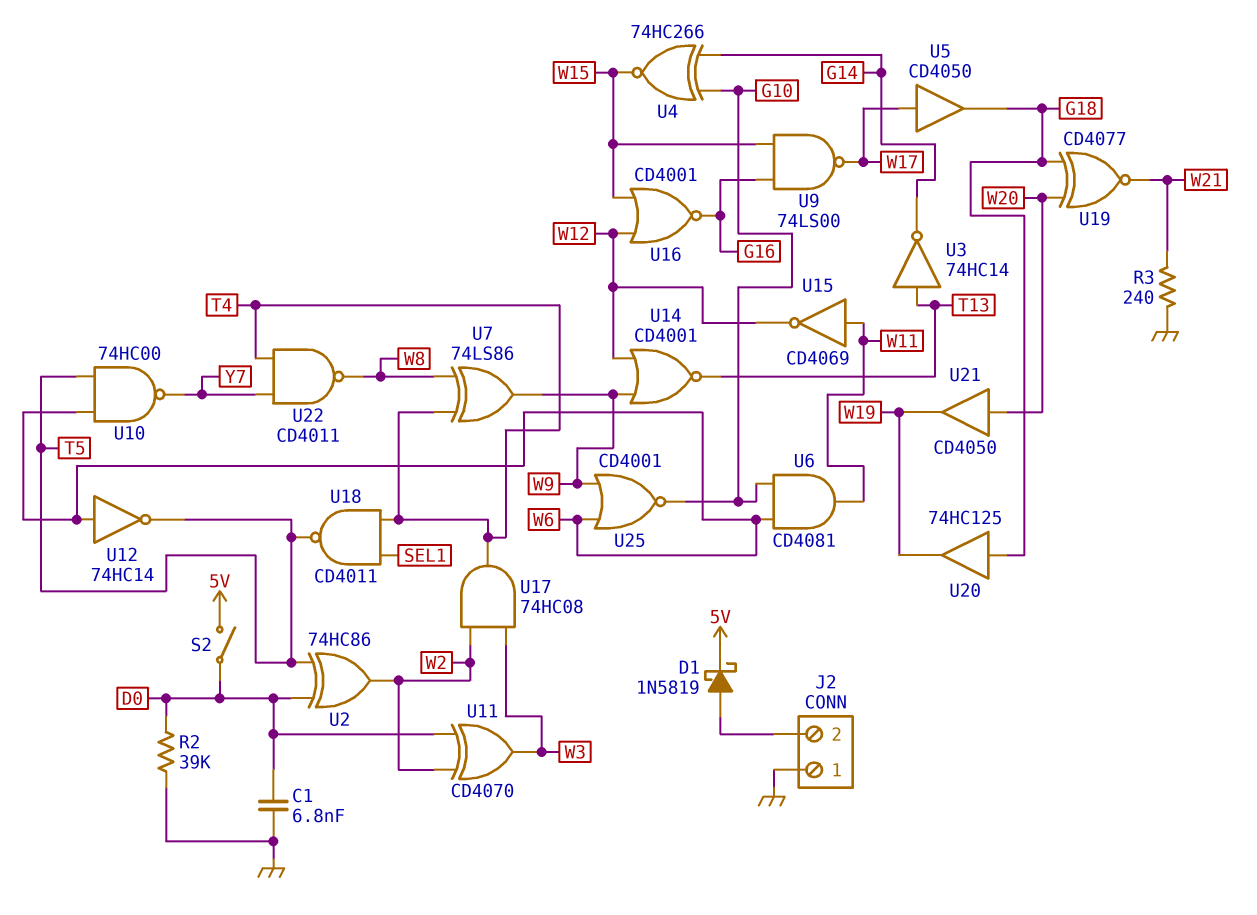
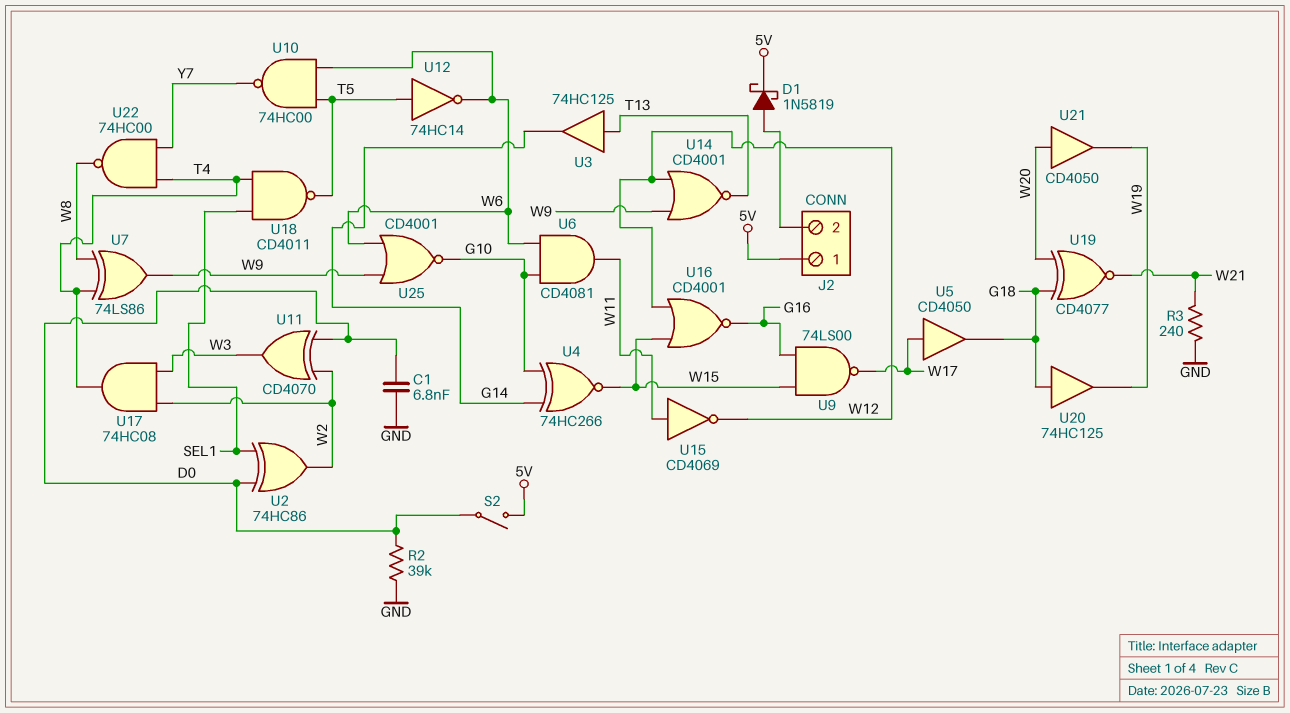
J2 pin 1: GND -> 5V
U2: XOR 74HC86 (in D0, in T5, out W2) -> XOR 74HC86 (in D0, in SEL1, out W2)
U3: NOT 74HC14 (in T13, out G14) -> buffer 74HC125 (in T13, out G14)
U12: NOT 74HC14 (in W6, out T5) -> NOT 74HC14 (in T5, out W6)
U22: NAND CD4011 (in T4, in Y7, out W8) -> NAND 74HC00 (in T4, in Y7, out W8)

